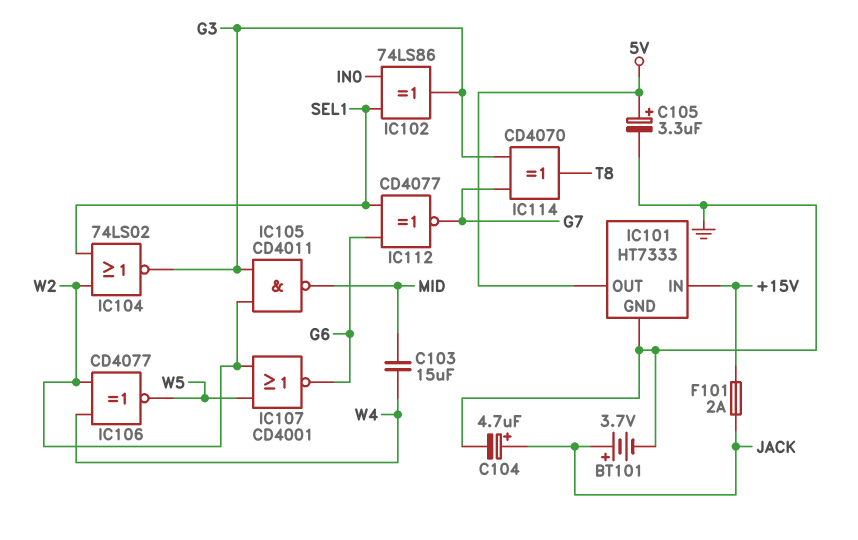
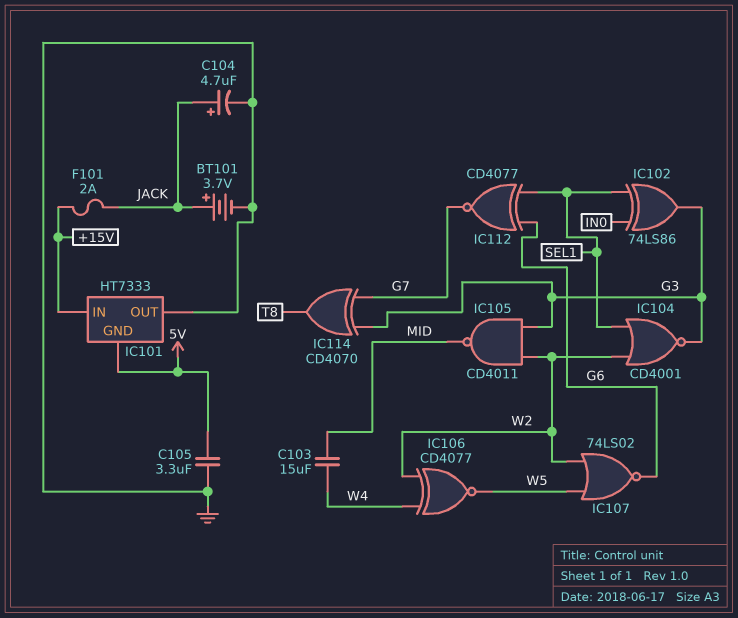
C105: 3.3uF (plus 5V, minus GND) -> 3.3uF (5V, GND)
IC101 pin GND: GND -> 5V
IC101 pin OUT: 5V -> GND
IC104: NOR 74LS02 (in SEL1, in W2, out G3) -> NOR CD4001 (in SEL1, in W2, out G3)
IC107: NOR CD4001 (in W2, in W5, out G6) -> NOR 74LS02 (in W2, in W5, out G6)

